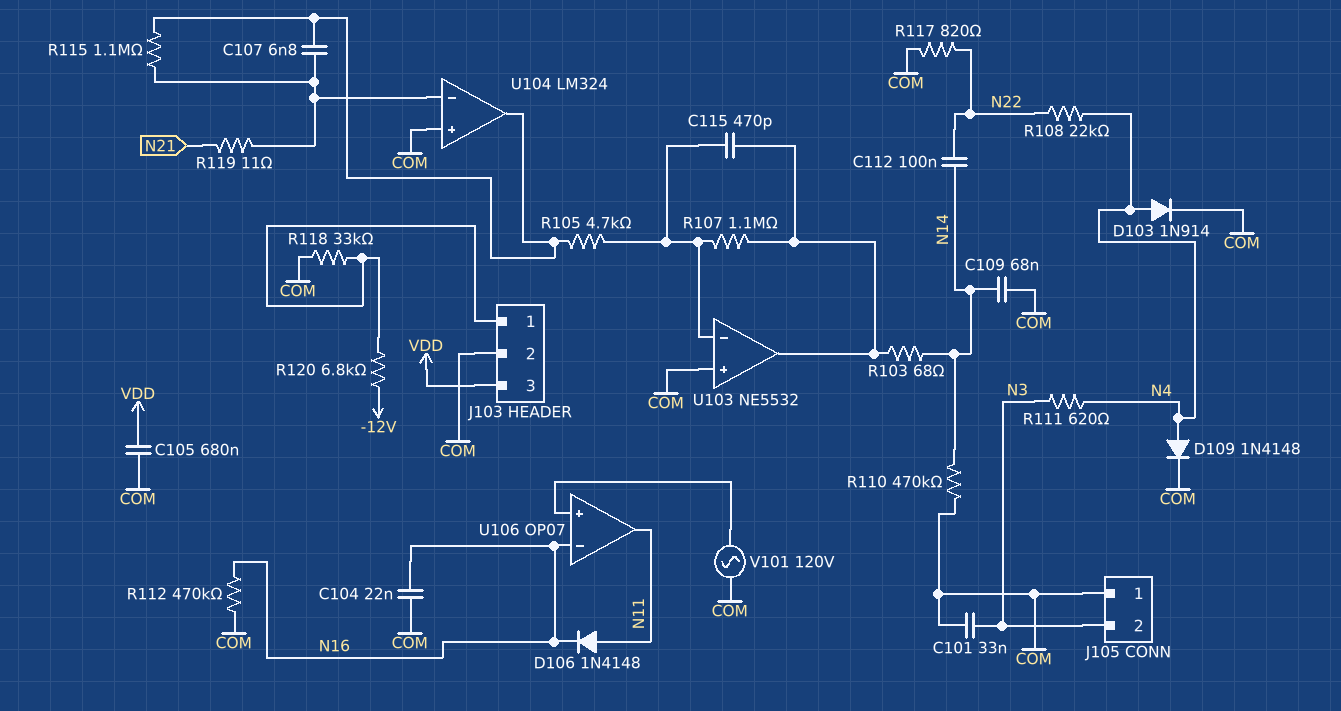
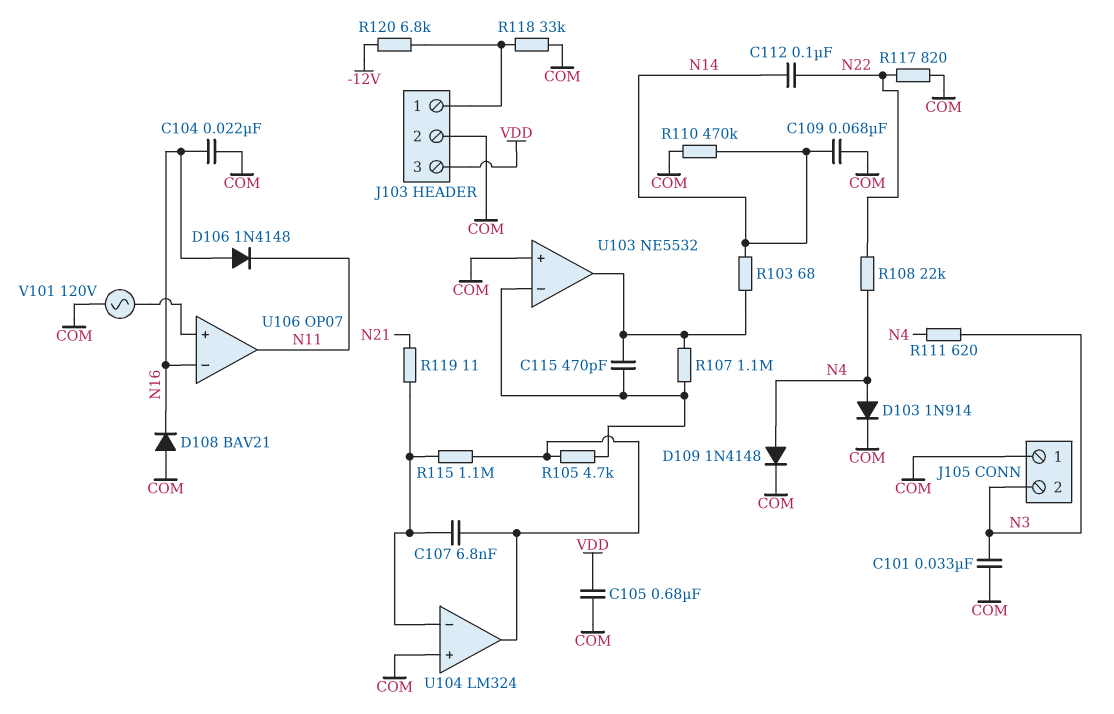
D106: diode 1N4148 (A N11, K N16) -> diode 1N4148 (A N16, K N11)
D108: none -> diode BAV21 (A COM, K N16)
R112: 470k (COM, N16) -> none

